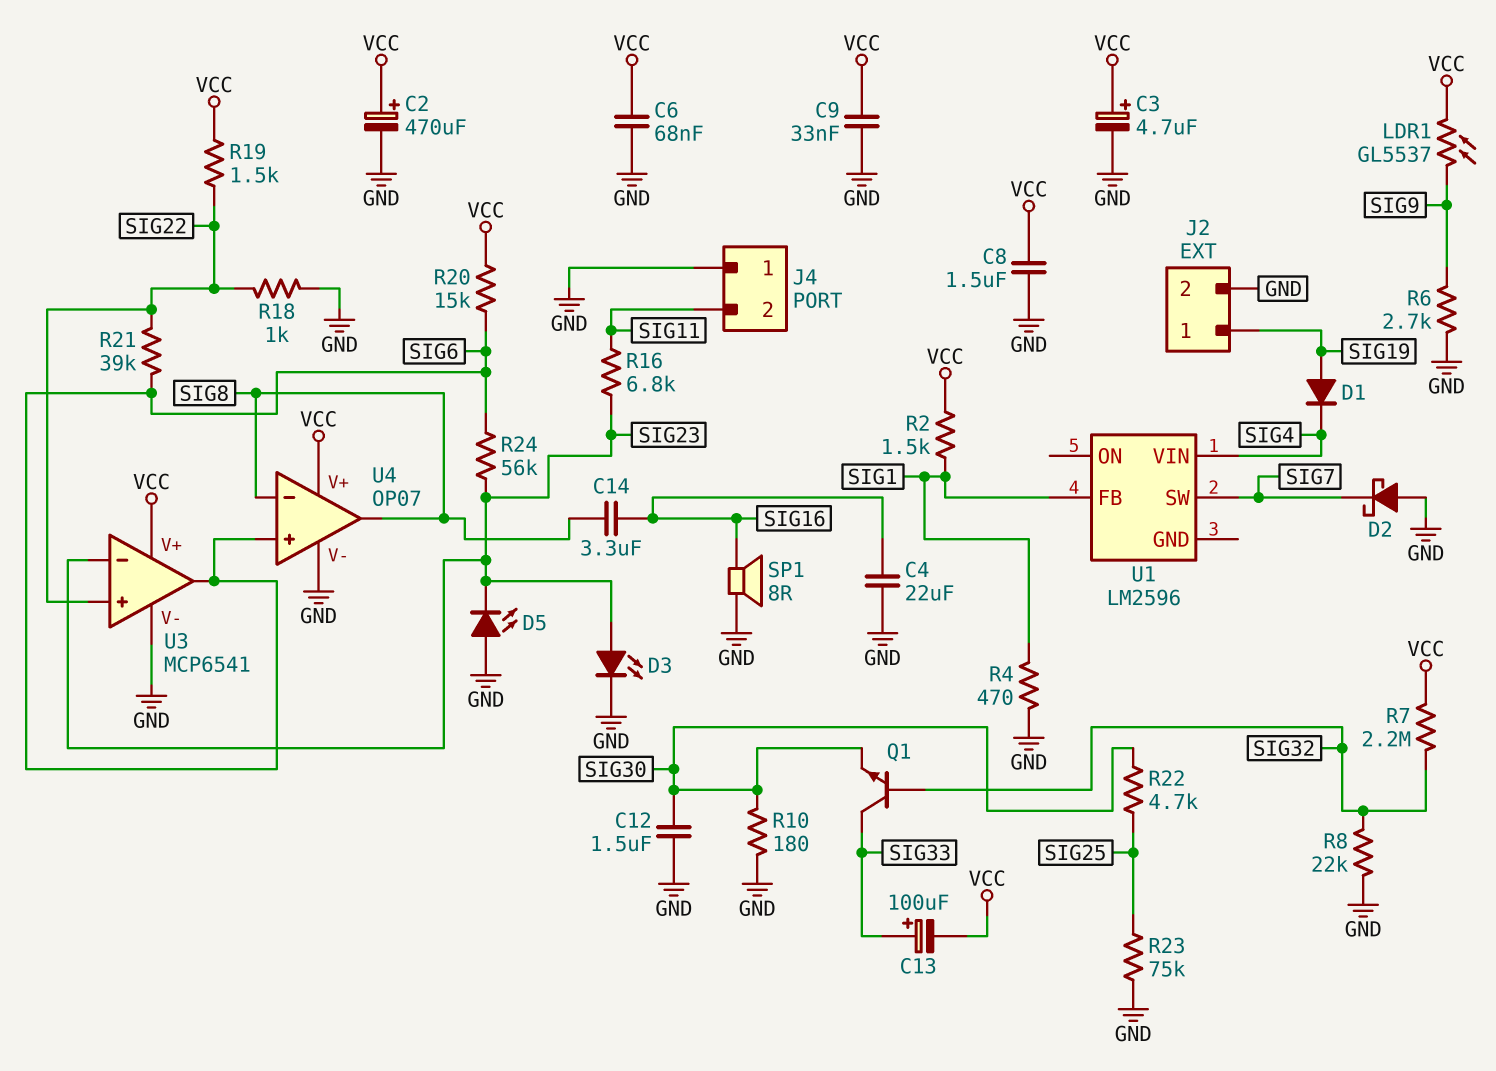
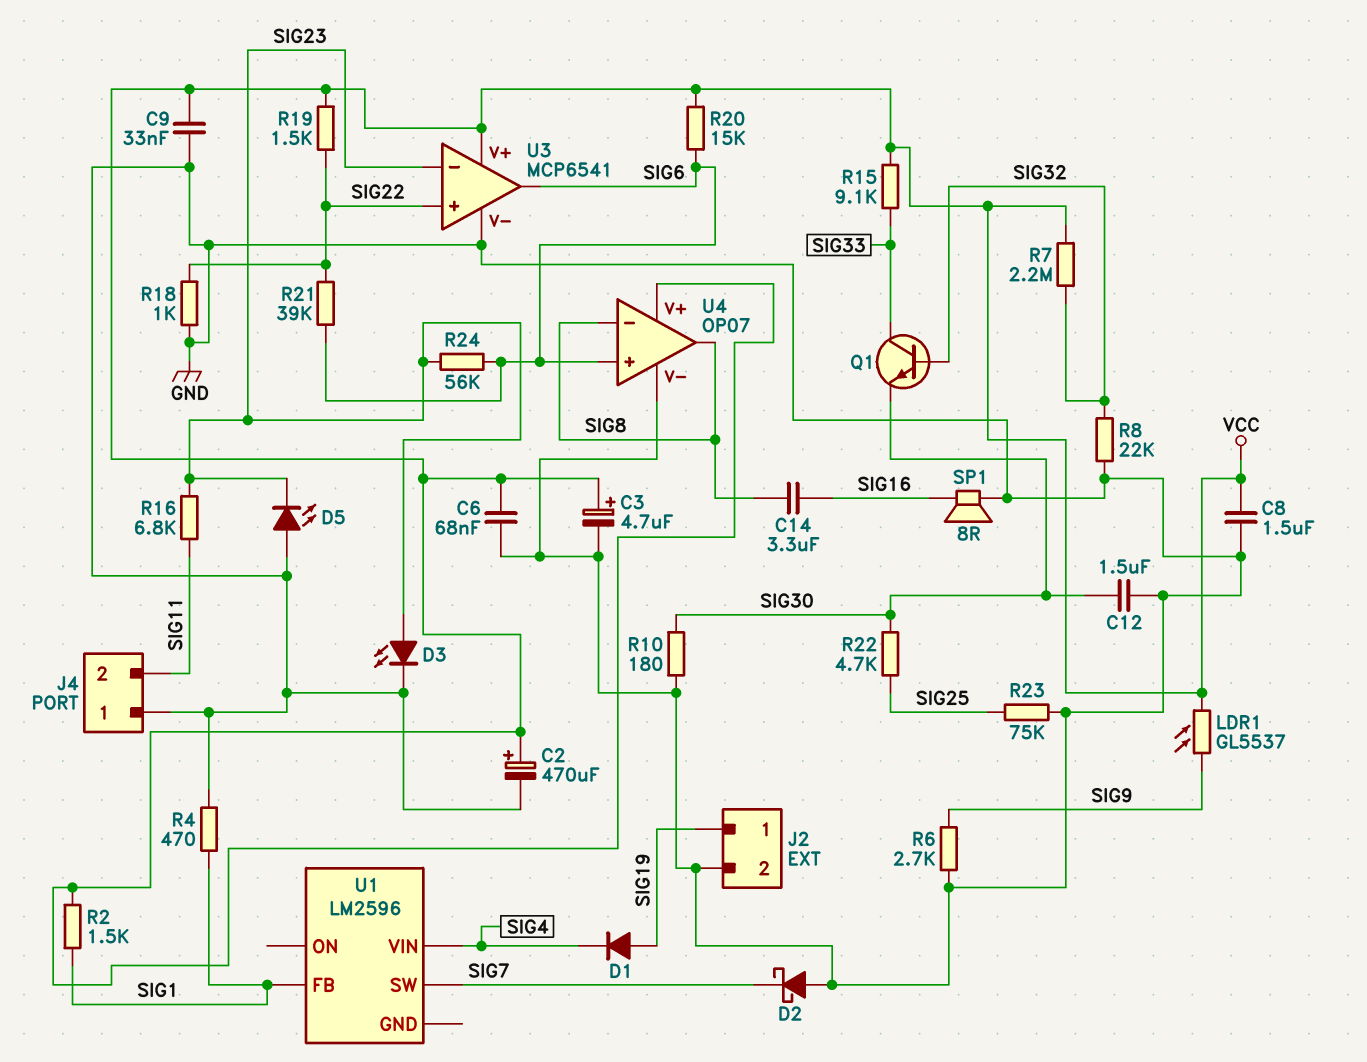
C4: 22uF (GND, SIG16) -> none
C13: 100uF (plus SIG33, minus VCC) -> none
R15: none -> 9.1k (SIG33, VCC)

